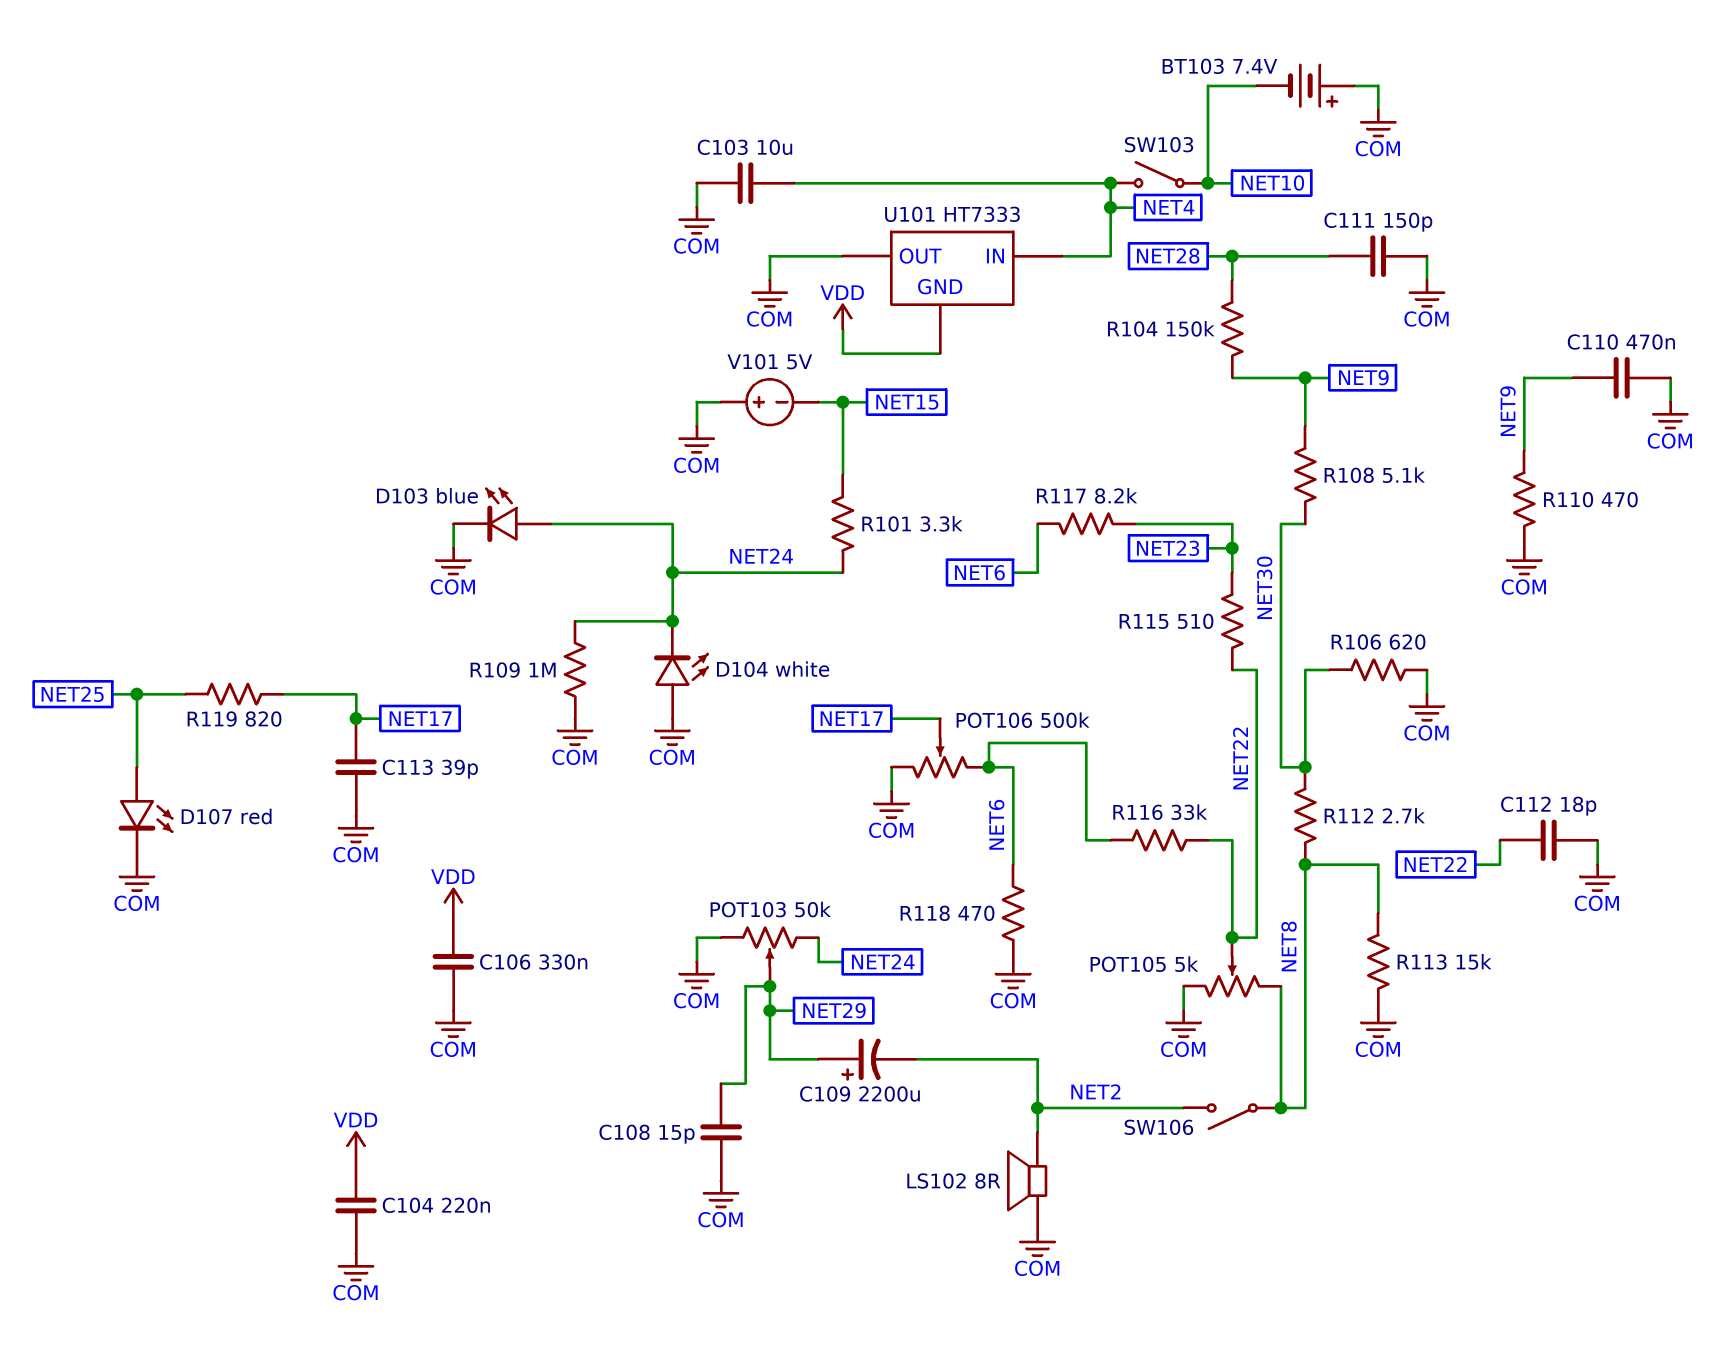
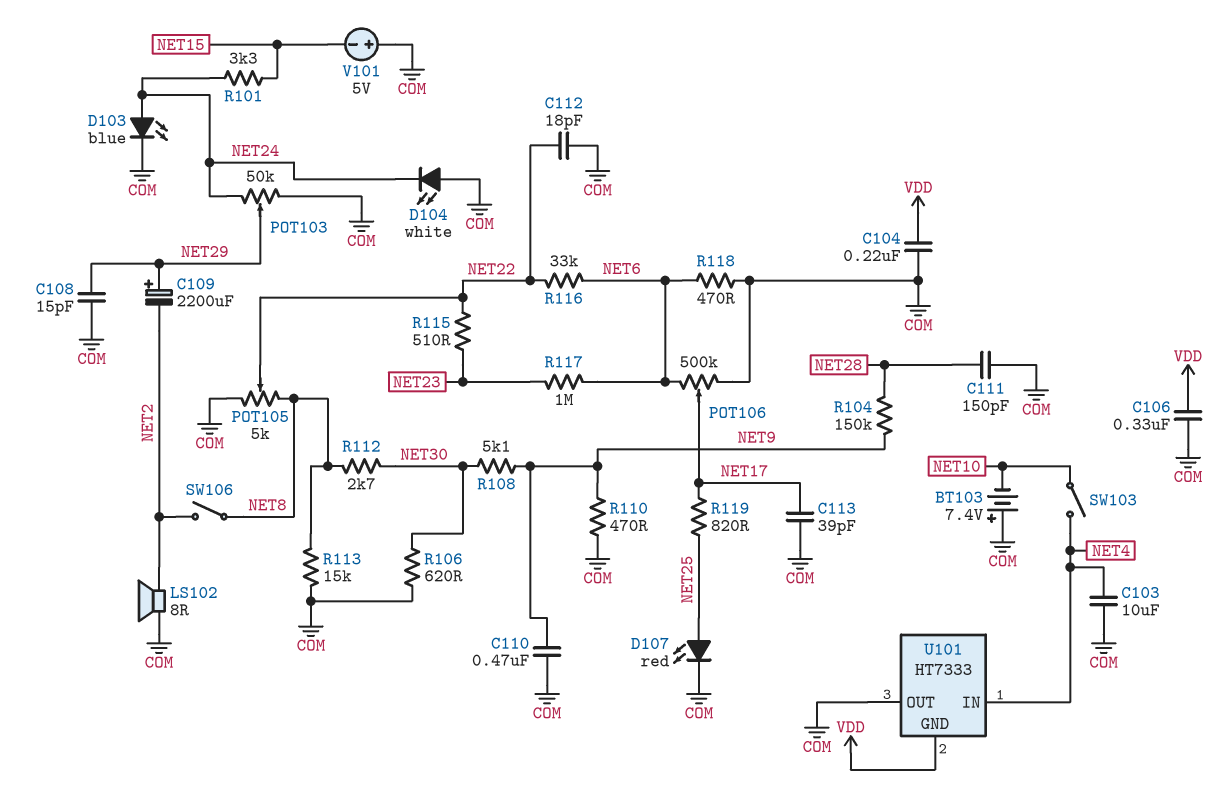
R109: 1M (COM, NET24) -> none
R117: 8.2k (NET6, NET23) -> 1M (NET6, NET23)

